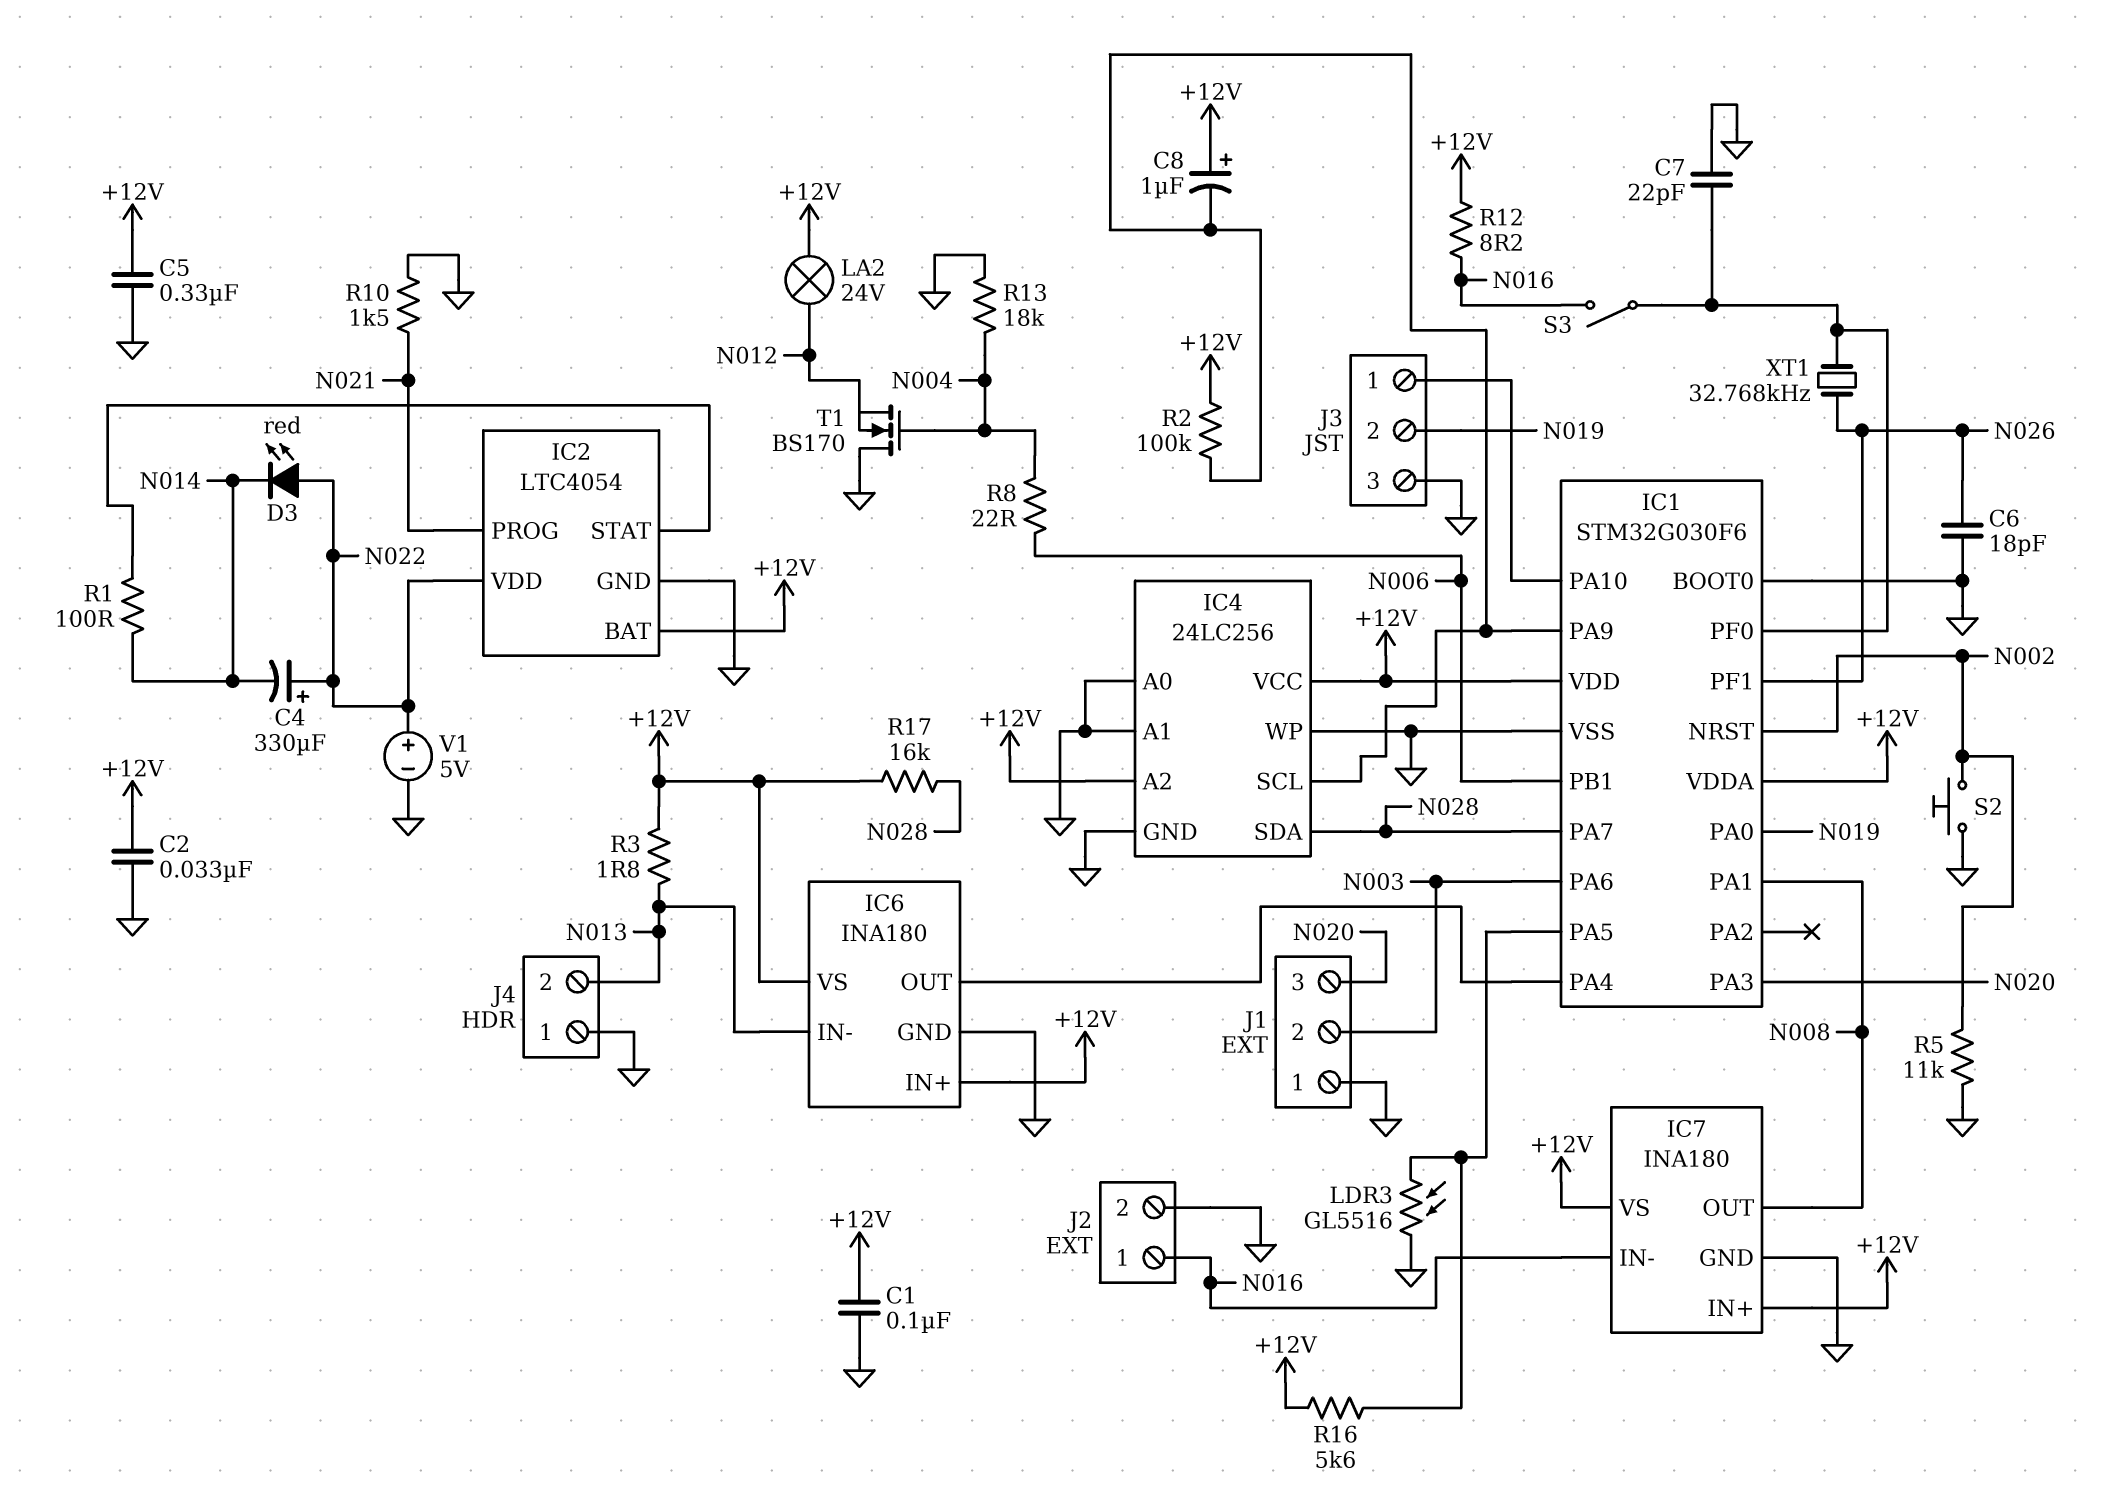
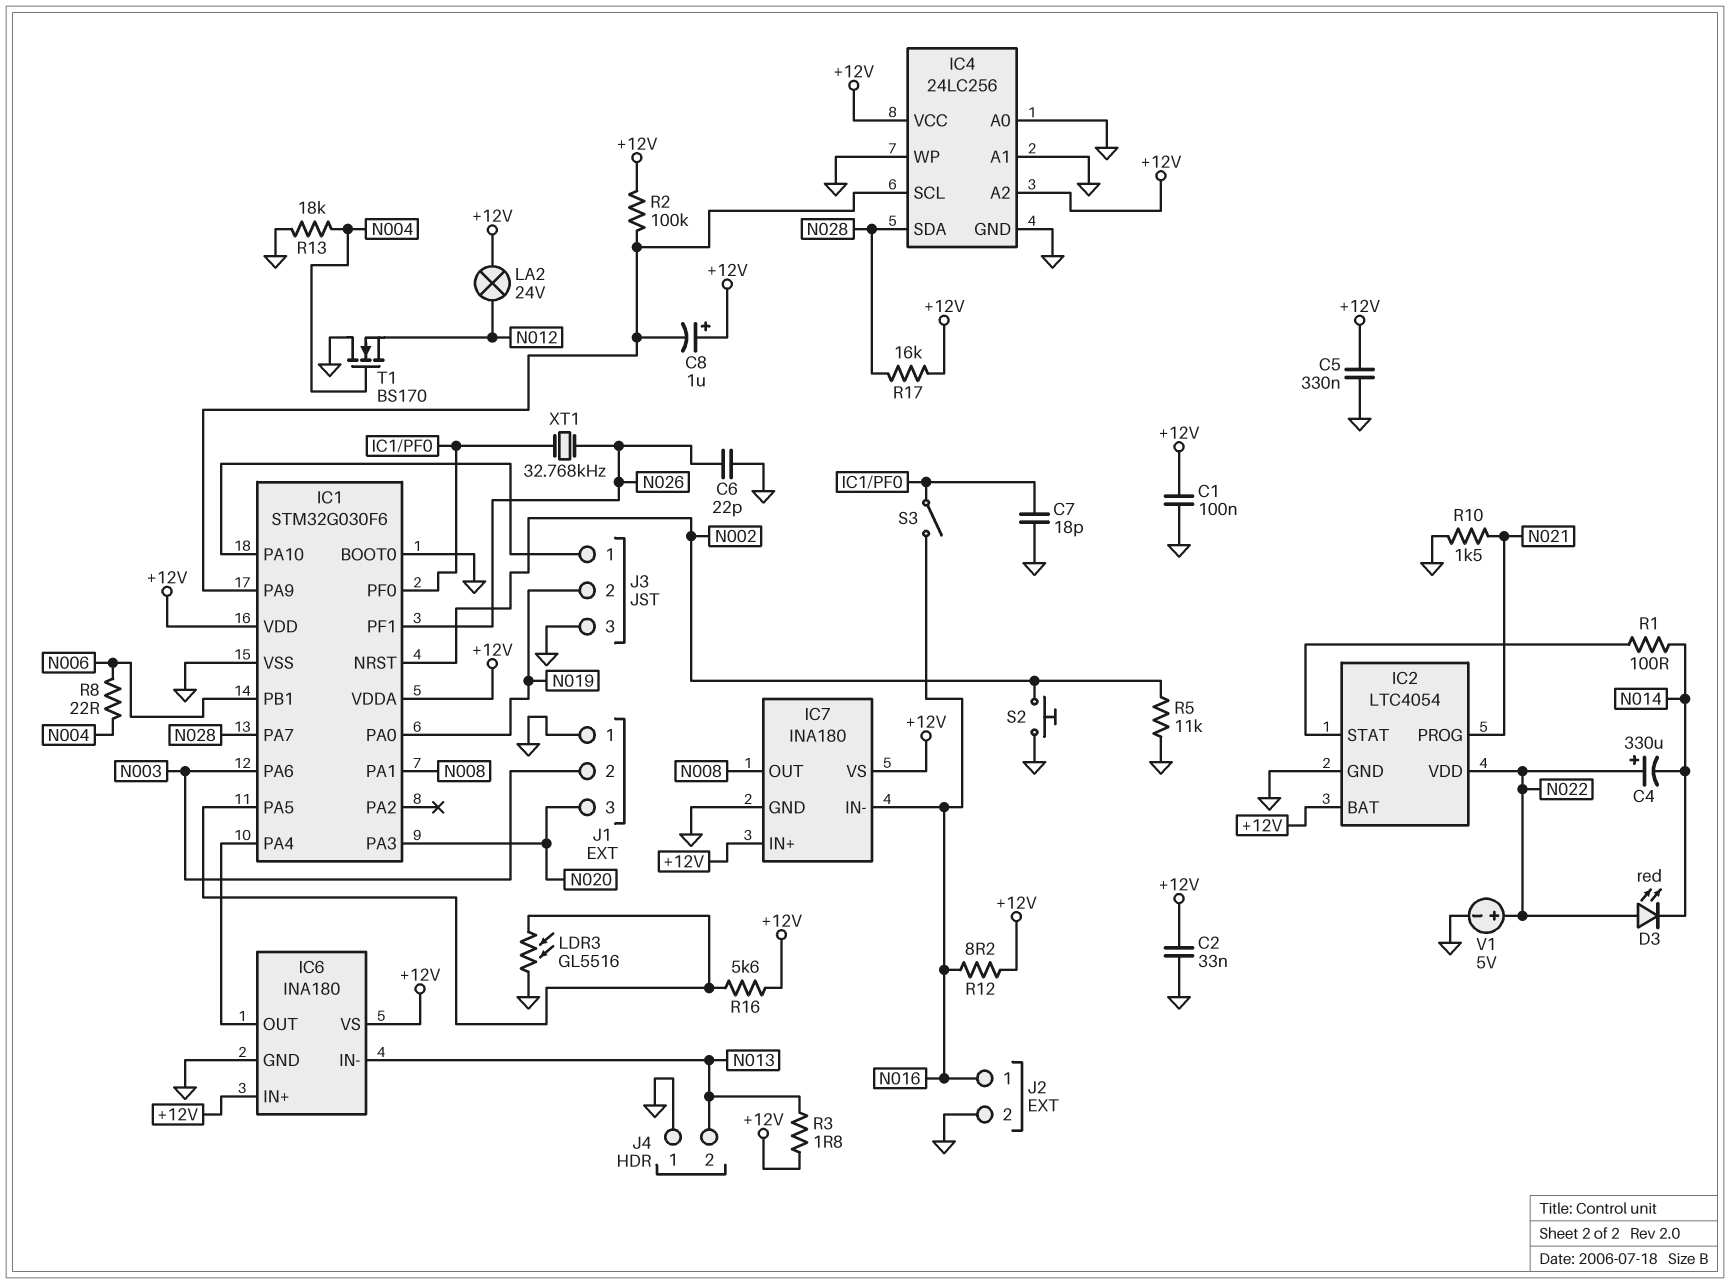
C6: 18pF (GND, N026) -> 22pF (GND, N026)
C7: 22pF (GND, IC1/PF0) -> 18pF (GND, IC1/PF0)

